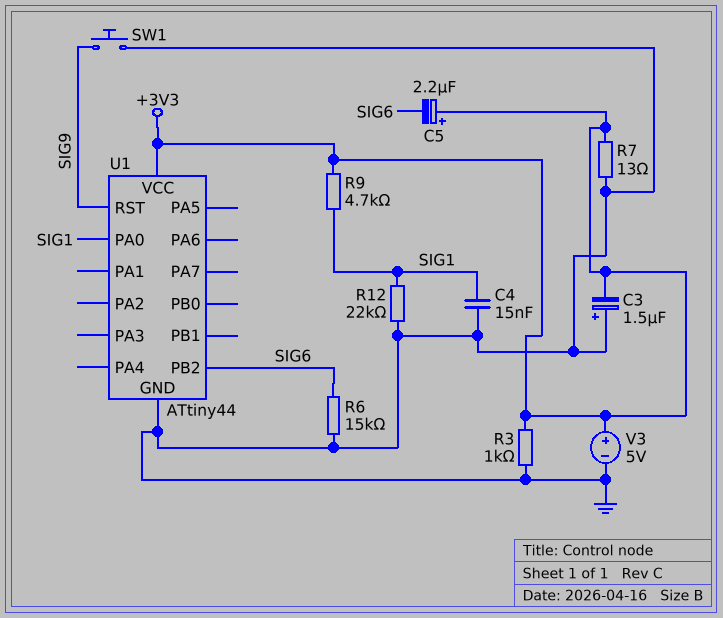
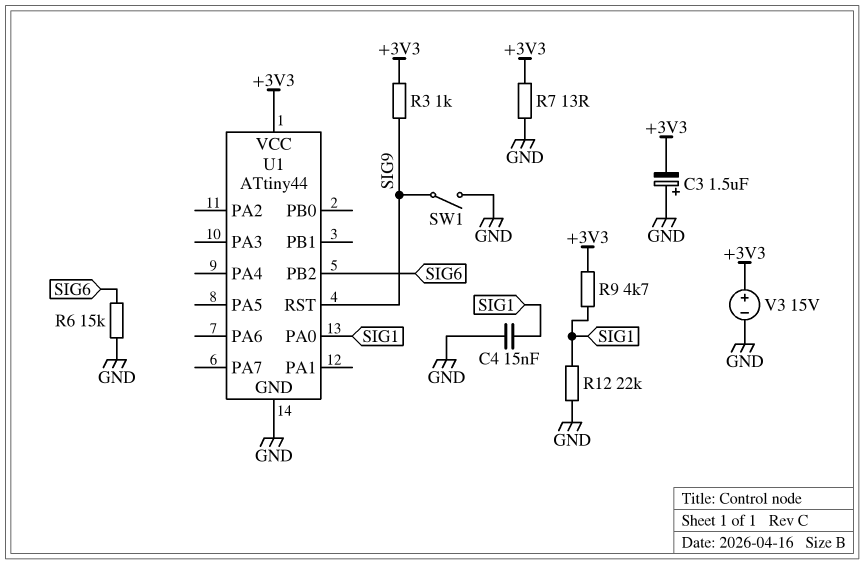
C5: 2.2uF (plus +3V3, minus SIG6) -> none
R3: 1k (+3V3, GND) -> 1k (+3V3, SIG9)
SW1: button (GND, SIG9) -> switch (GND, SIG9)
V3: 5V (plus +3V3, minus GND) -> 15V (plus +3V3, minus GND)

